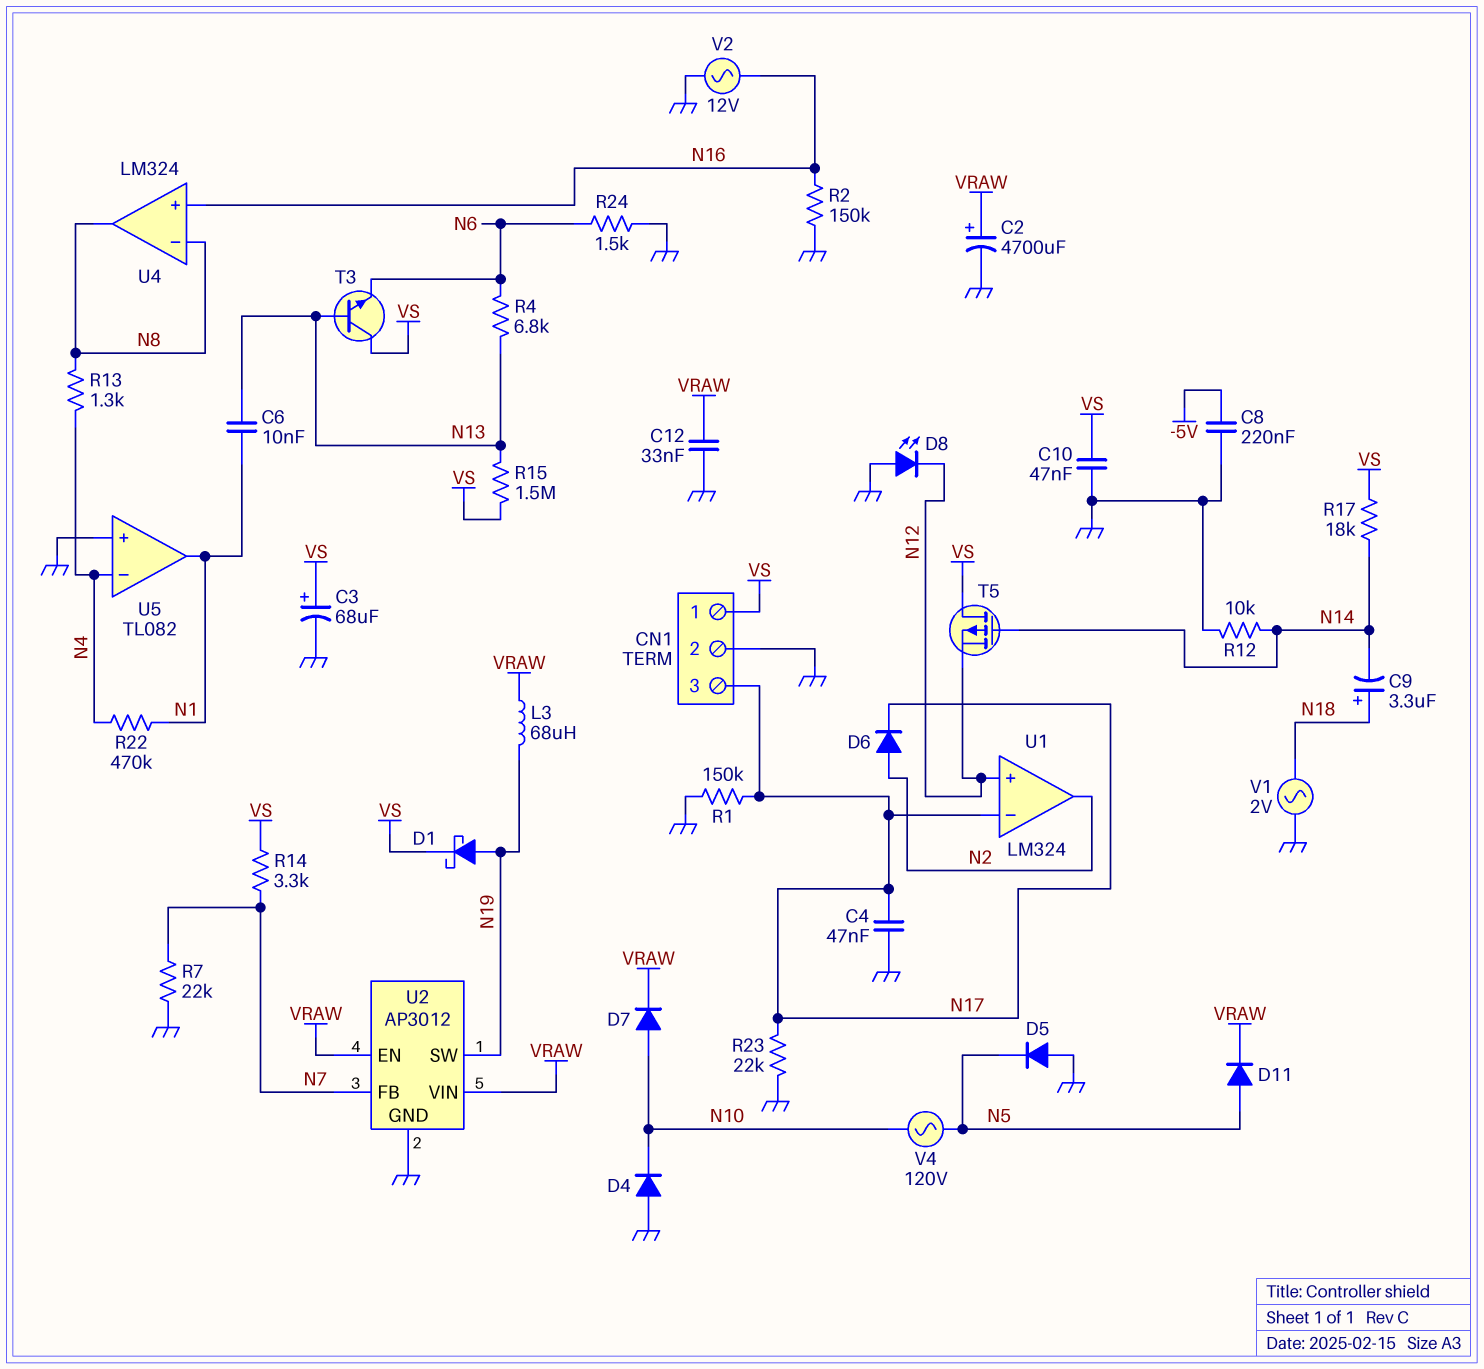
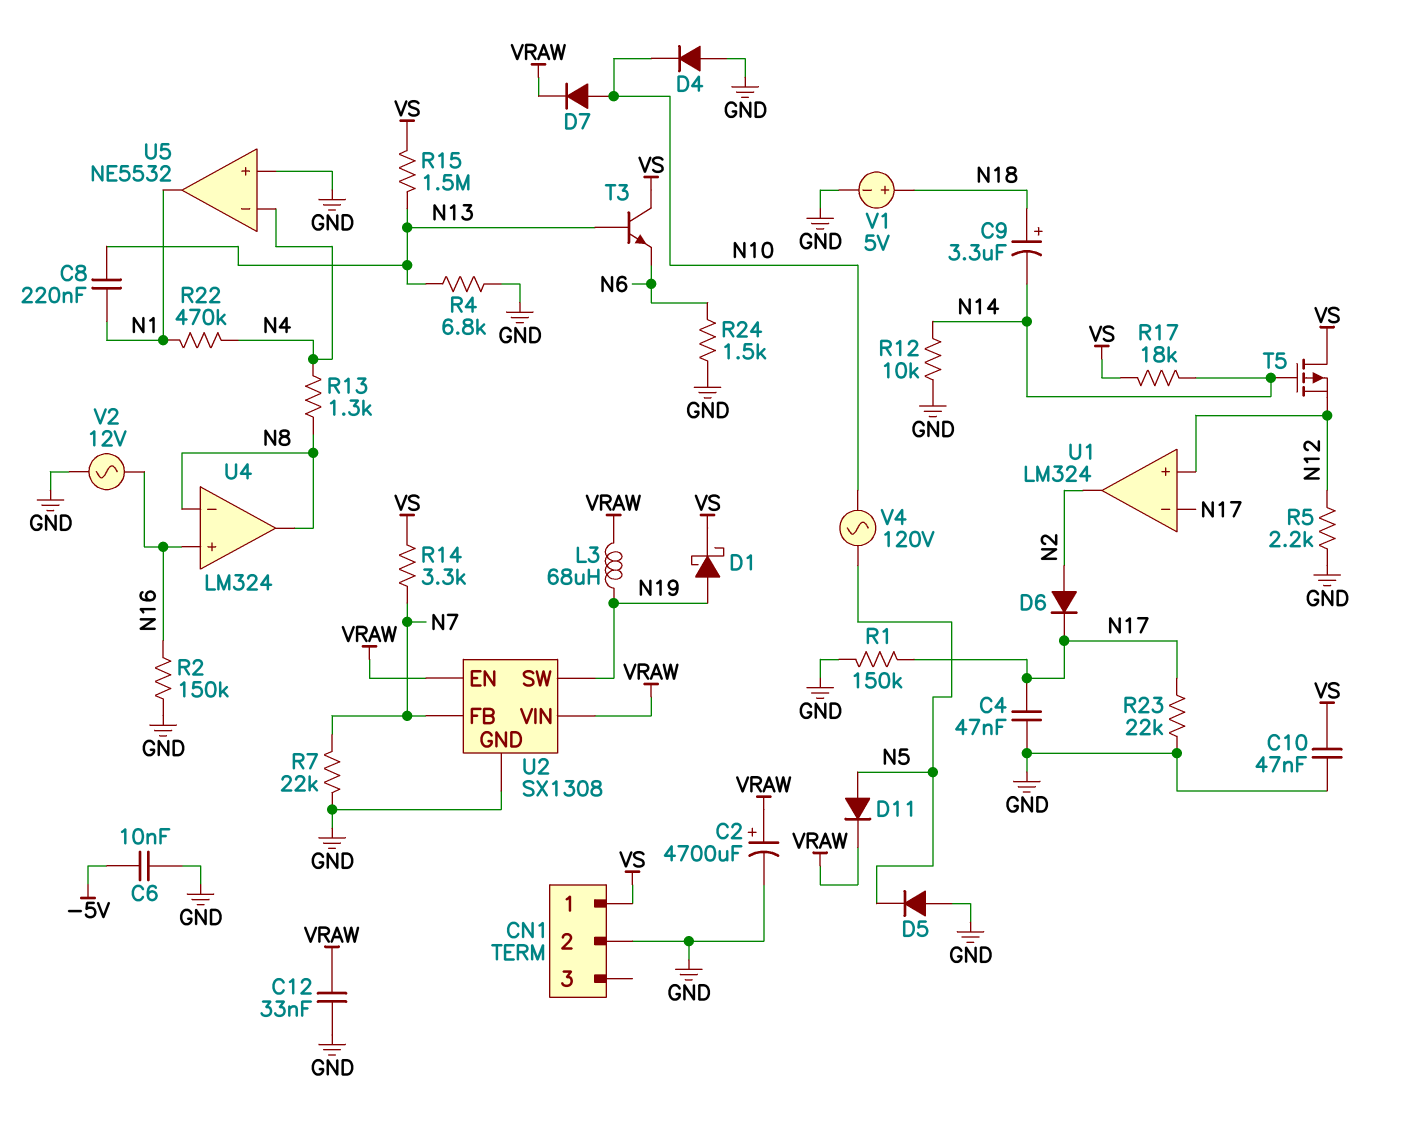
C3: 68uF (plus VS, minus GND) -> none
C6: 10nF (N1, N13) -> 10nF (-5V, GND)
C8: 220nF (-5V, GND) -> 220nF (N1, N13)
CN1 pin 3: N17 -> none
D8: LED (A GND, K N12) -> none
R4: 6.8k (N6, N13) -> 6.8k (GND, N13)
R5: none -> 2.2k (GND, N12)
U2: AP3012 -> SX1308
U5: TL082 -> NE5532
V1: AC 2V (GND, N18) -> 5V (plus N18, minus GND)

